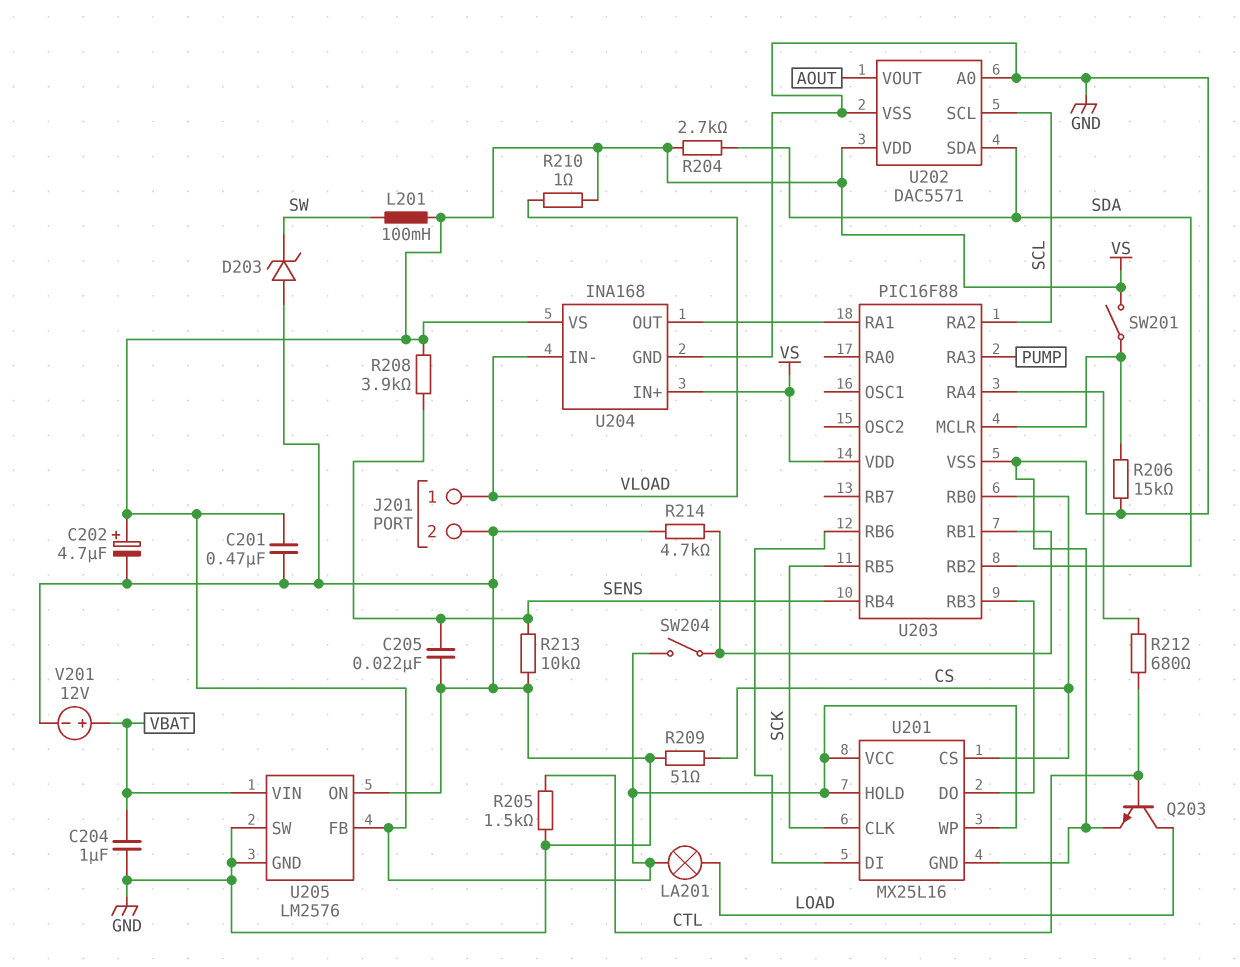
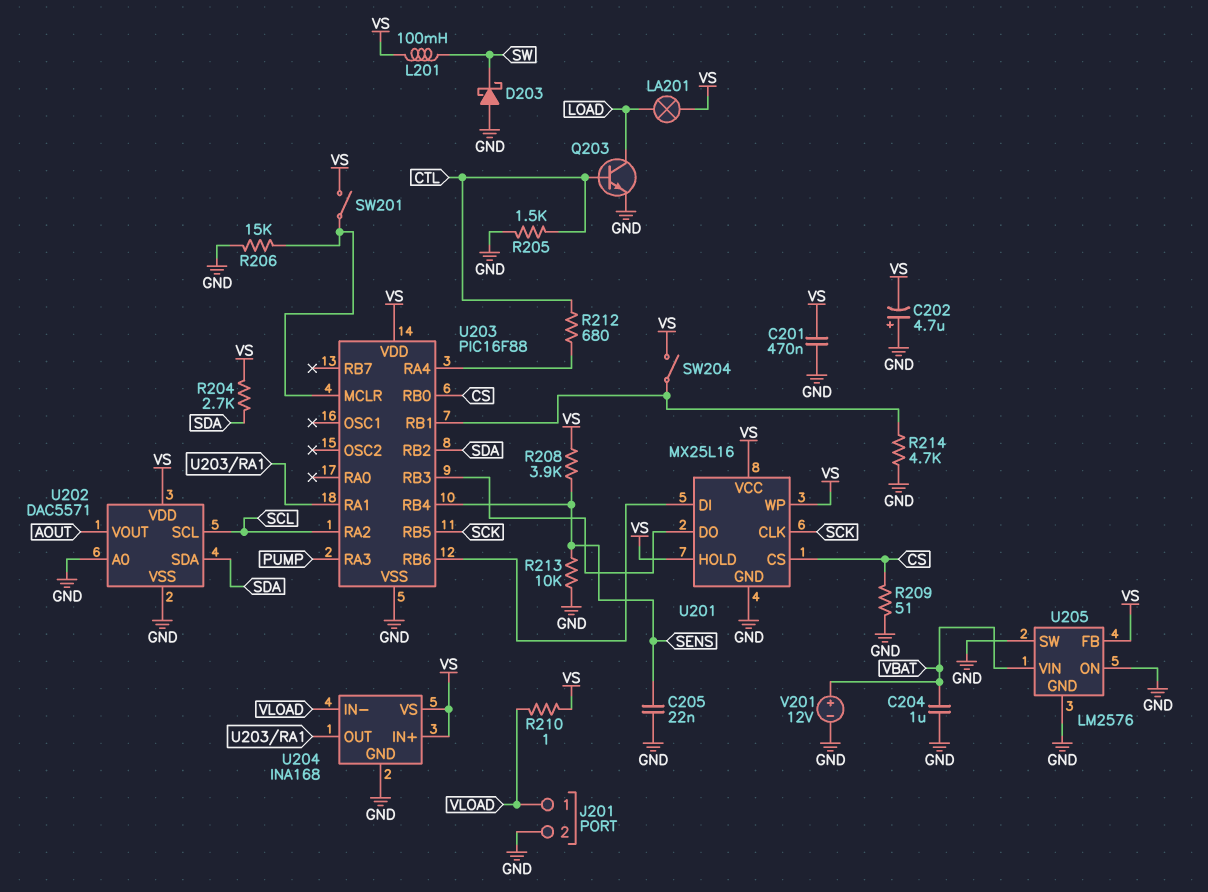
C202: 4.7uF (plus VS, minus GND) -> 4.7uF (plus GND, minus VS)
D203: zener (A GND, K SW) -> schottky (A GND, K SW)

